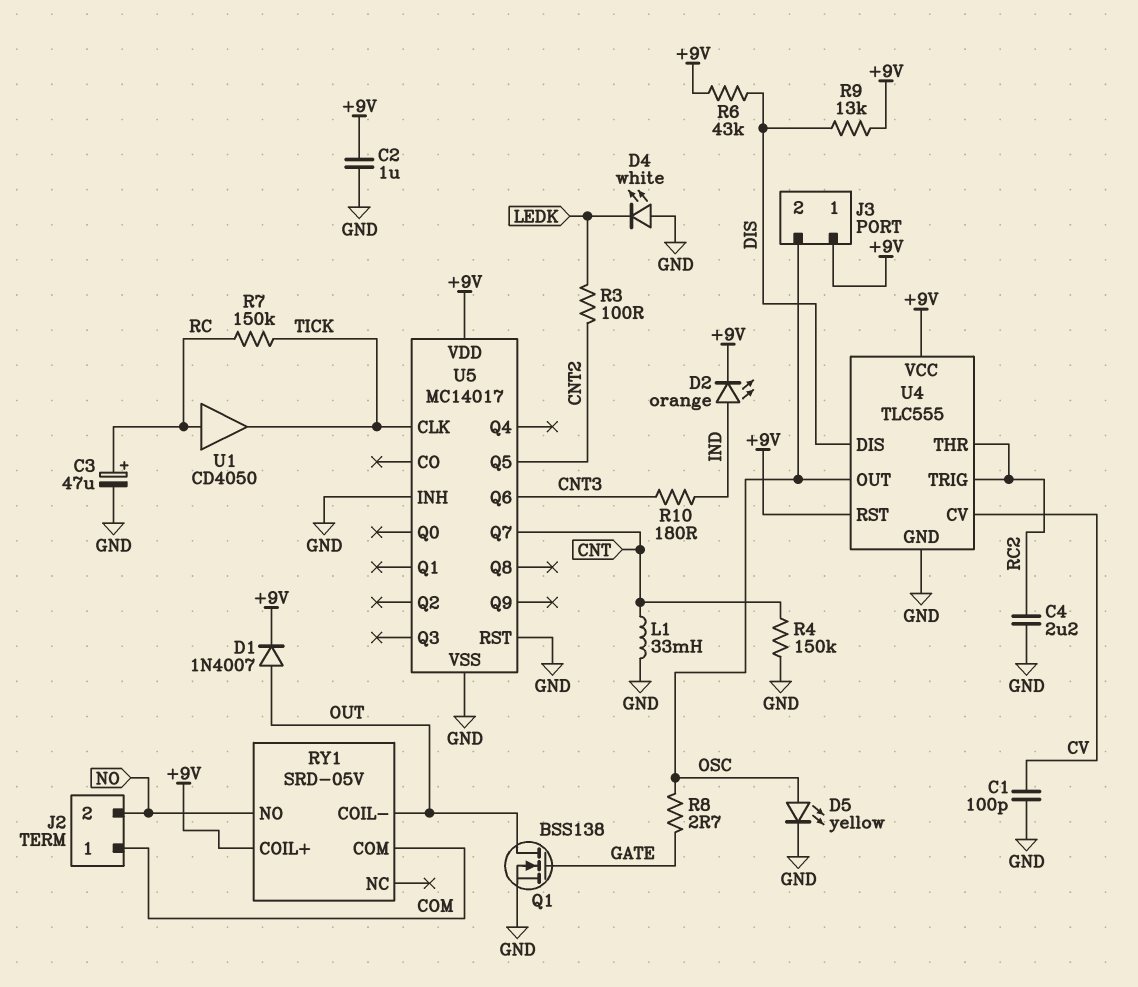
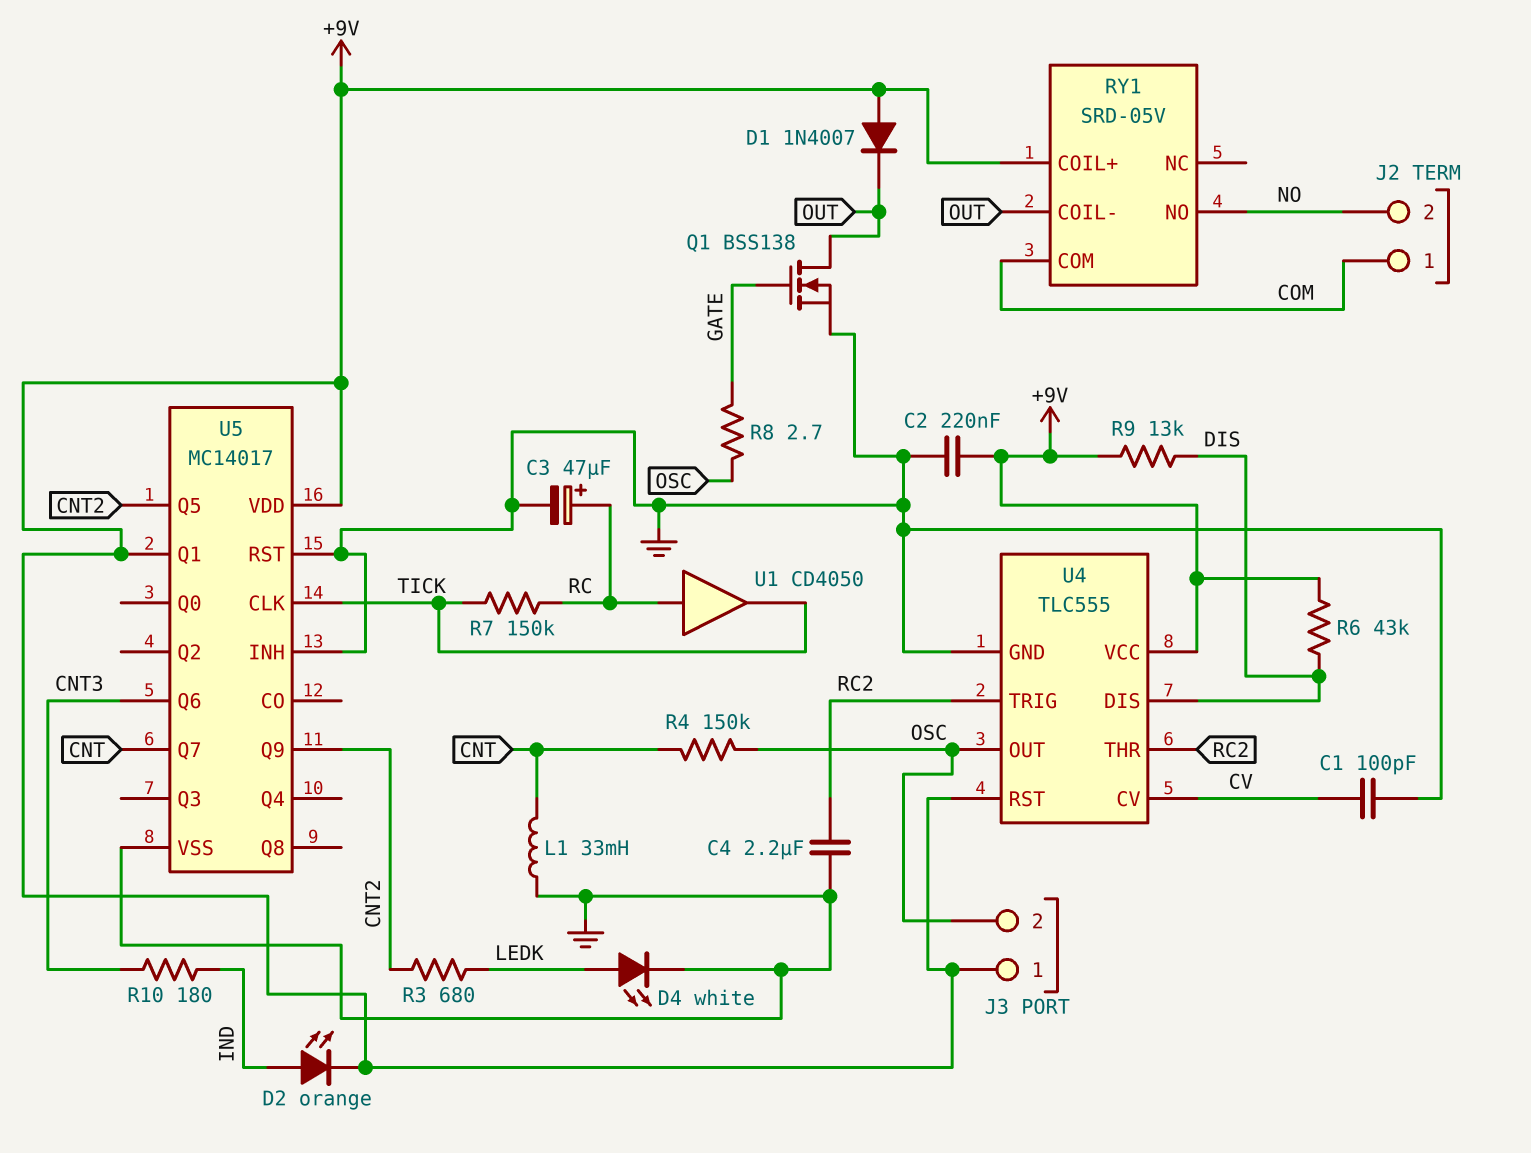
C2: 1uF (+9V, GND) -> 220nF (+9V, GND)
D1: diode 1N4007 (A OUT, K +9V) -> diode 1N4007 (A +9V, K OUT)
D4: LED white (A GND, K LEDK) -> LED white (A LEDK, K GND)
D5: LED yellow (A OSC, K GND) -> none
R3: 100 (CNT2, LEDK) -> 680 (CNT2, LEDK)
R4: 150k (CNT, GND) -> 150k (CNT, OSC)
U5 pin Q1: none -> +9V
U5 pin Q9: none -> CNT2

